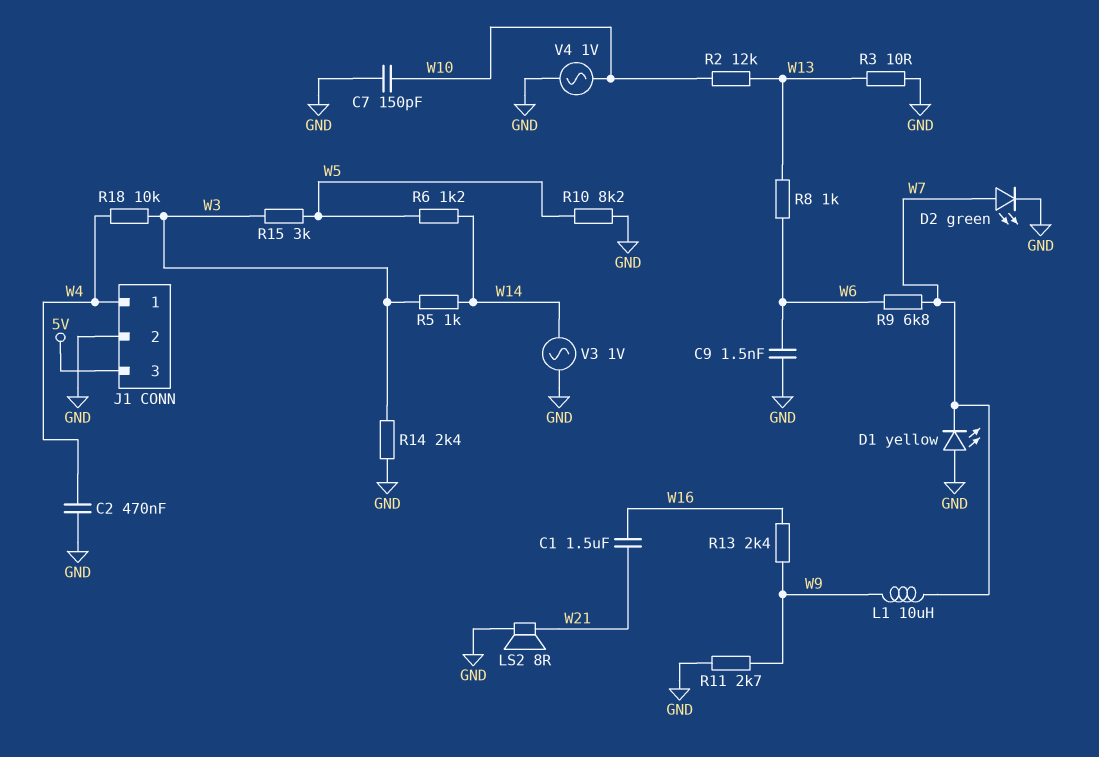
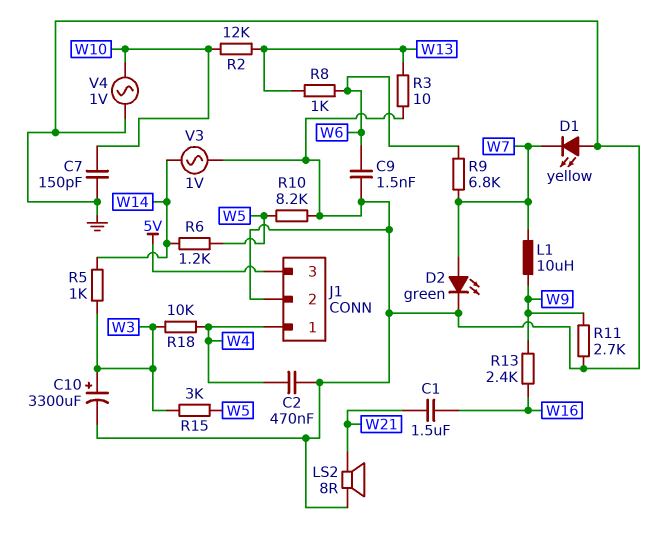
C10: none -> 3300uF (plus W3, minus GND)
R14: 2.4k (GND, W3) -> none

